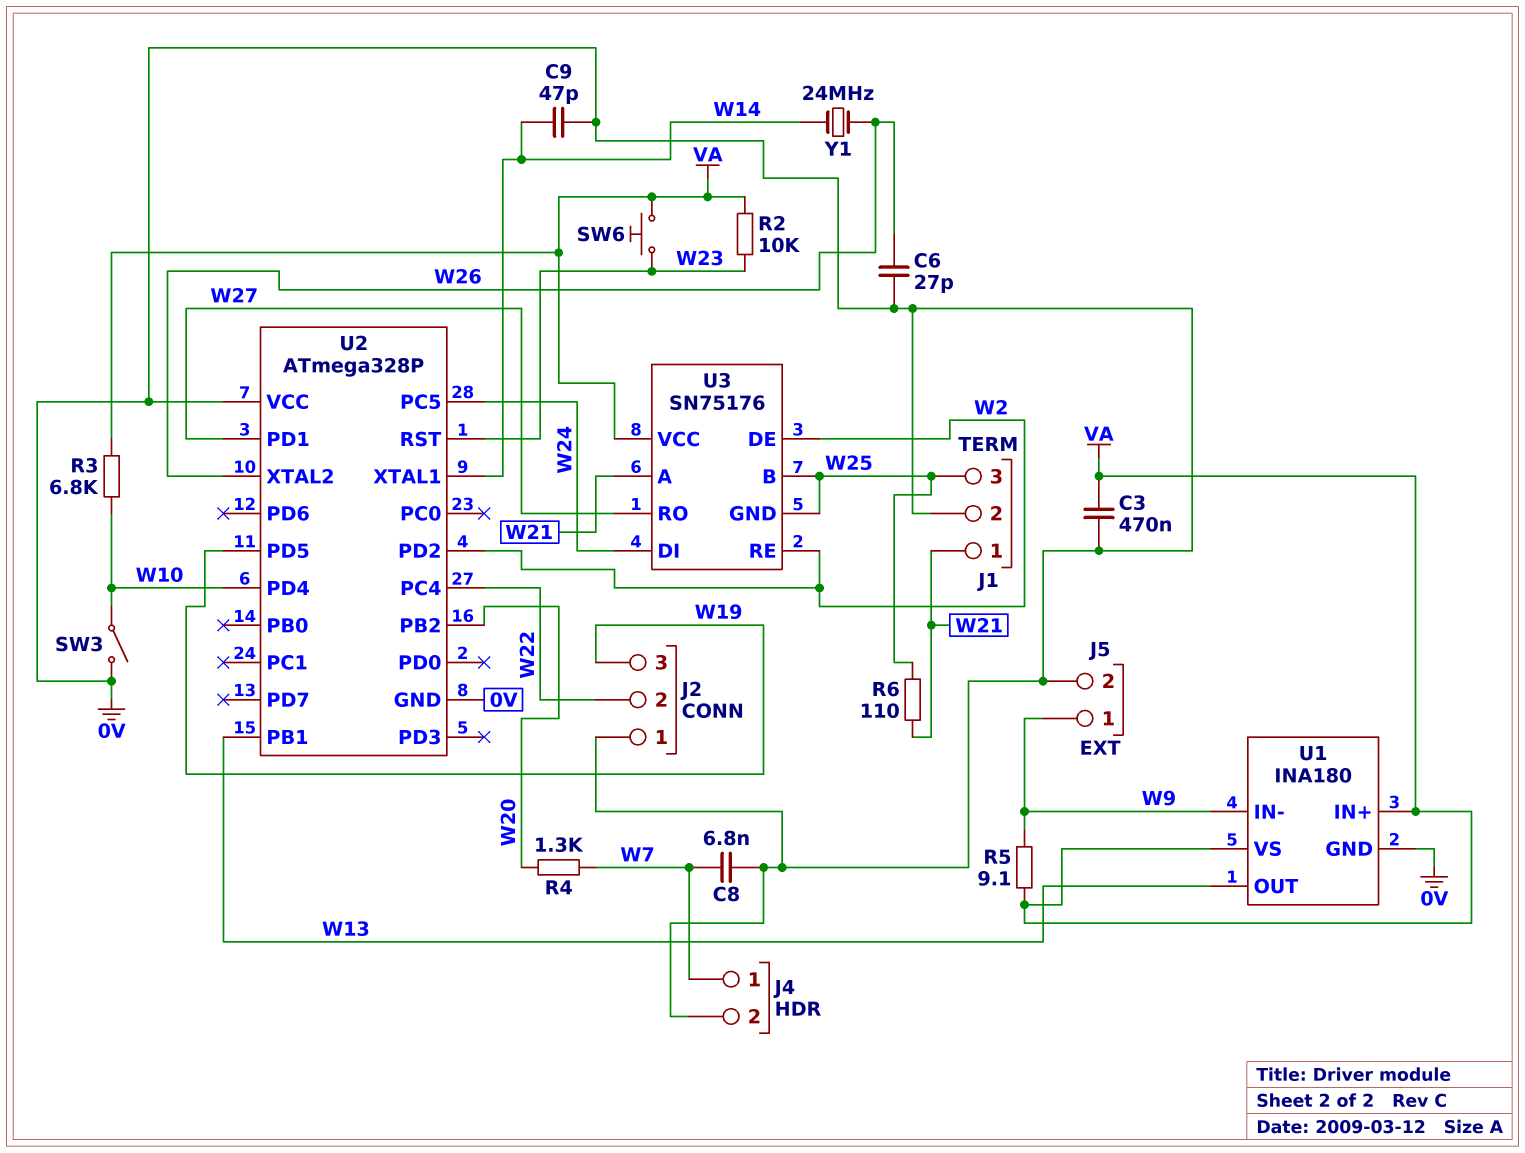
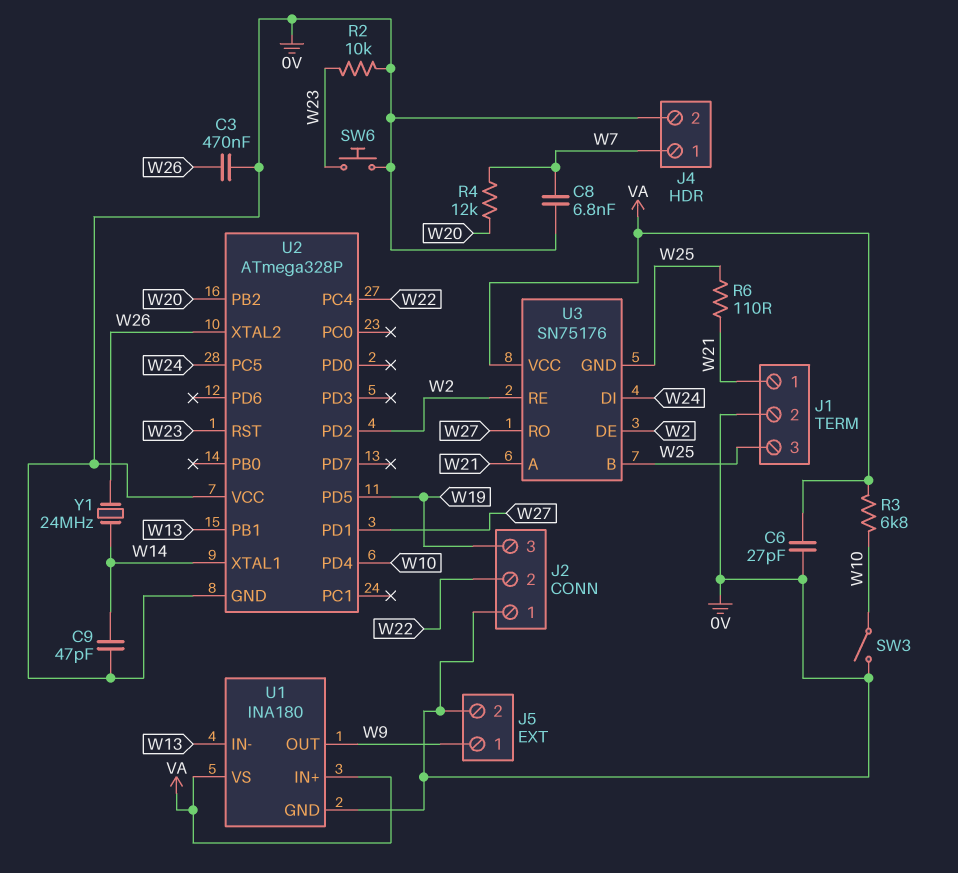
C3: 470nF (0V, VA) -> 470nF (0V, W26)
C6: 27pF (0V, W26) -> 27pF (0V, VA)
R2: 10k (VA, W23) -> 10k (0V, W23)
R4: 1.3k (W7, W20) -> 12k (W7, W20)
R5: 9.1 (VA, W9) -> none
SW6: button (VA, W23) -> button (0V, W23)
U1 pin IN-: W9 -> W13
U1 pin OUT: W13 -> W9

